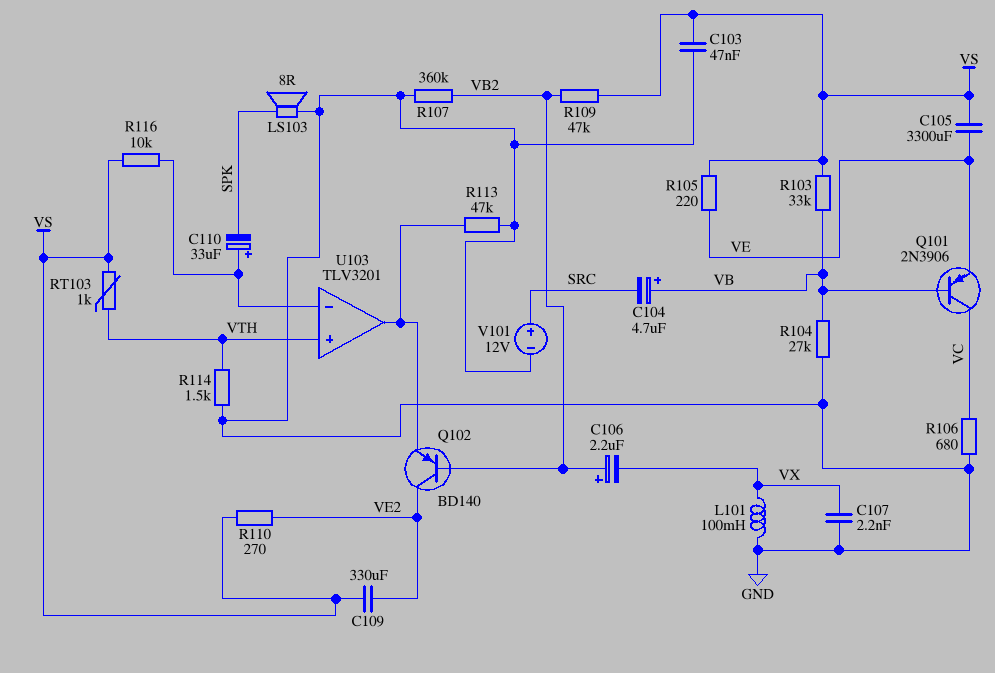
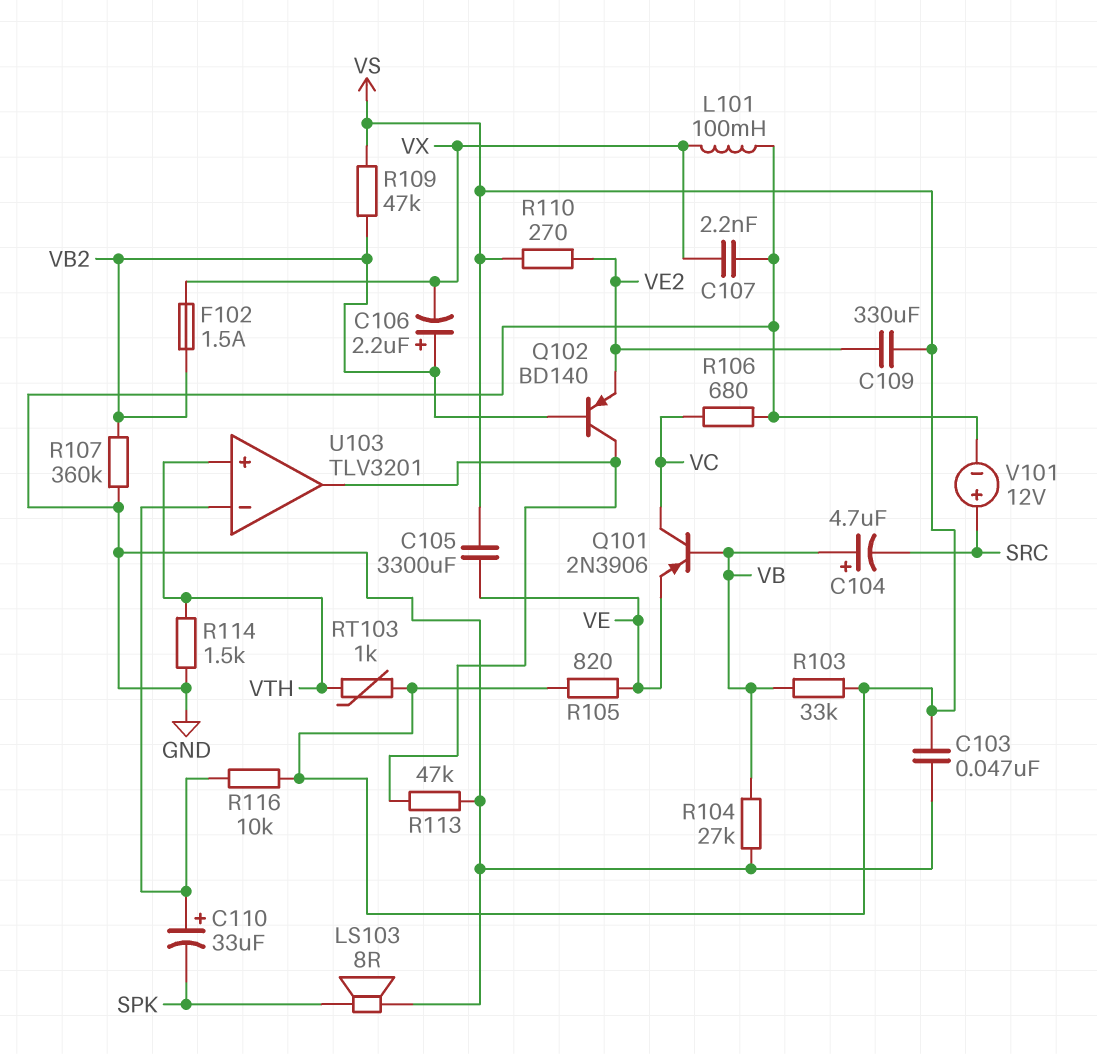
F102: none -> 1.5A (VB2, VX)
Q102: PNP BD140 (B VB2, C VE2, E U103/out) -> PNP BD140 (B VB2, C U103/out, E VE2)
R105: 220 (VE, VS) -> 820 (VE, VS)

